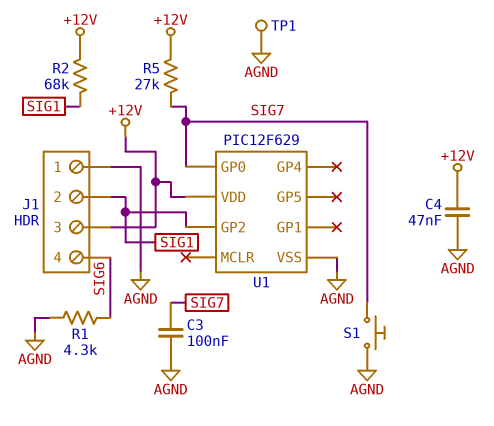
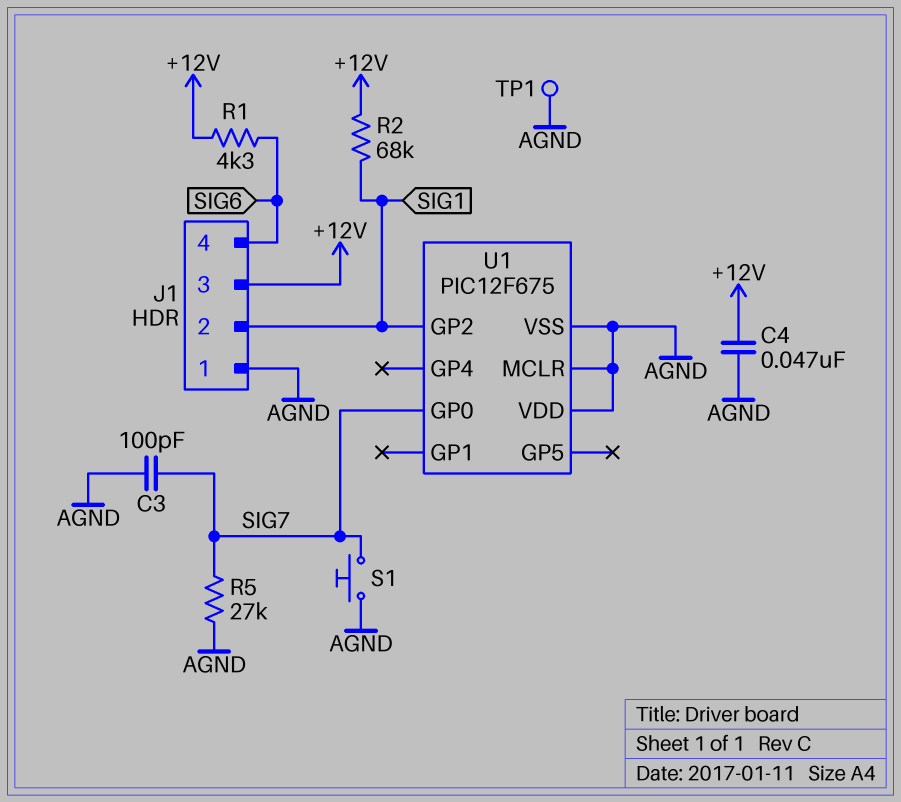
C3: 100nF (AGND, SIG7) -> 100pF (AGND, SIG7)
R1: 4.3k (AGND, SIG6) -> 4.3k (+12V, SIG6)
R5: 27k (+12V, SIG7) -> 27k (AGND, SIG7)
U1: PIC12F629 -> PIC12F675
U1 pin MCLR: none -> AGND
U1 pin VDD: +12V -> AGND

